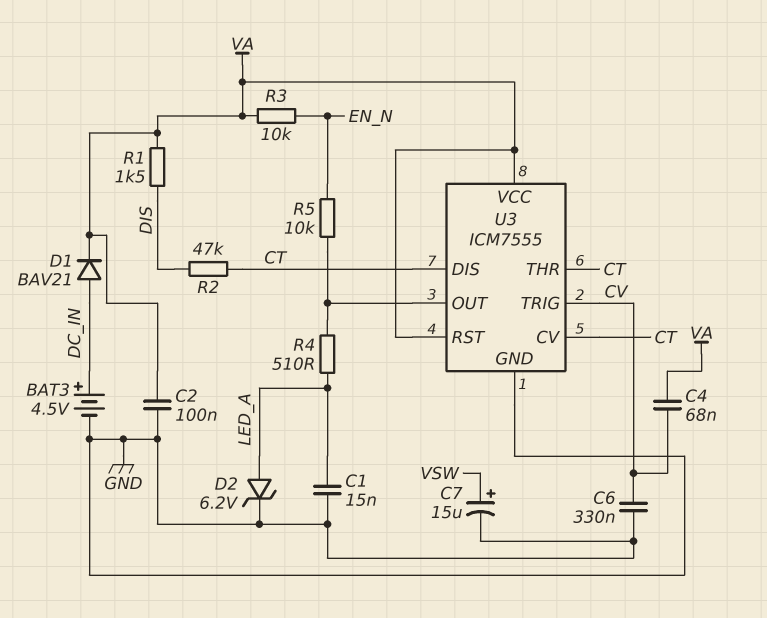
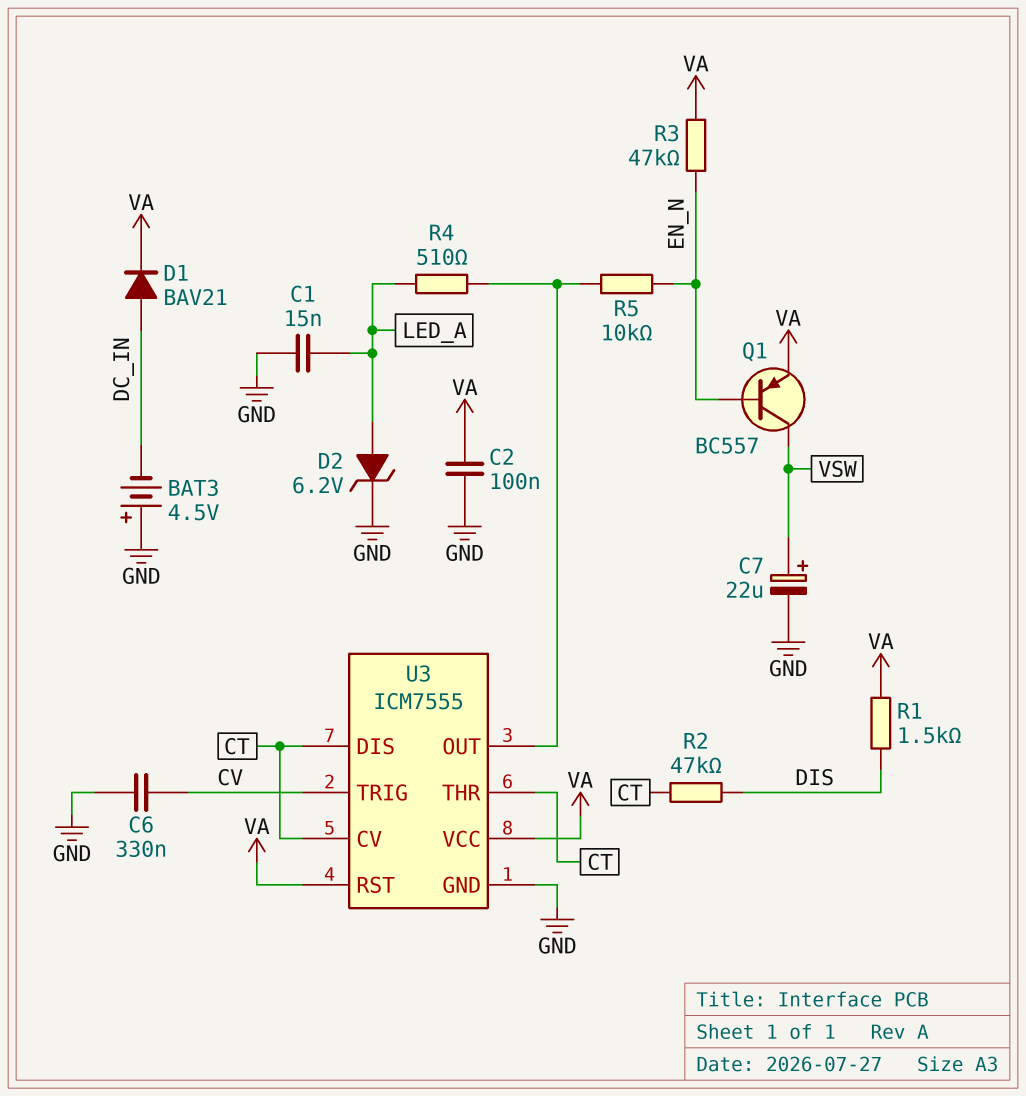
BAT3: 4.5V (plus DC_IN, minus GND) -> 4.5V (plus GND, minus DC_IN)
C4: 68nF (CV, VA) -> none
C7: 15uF (plus VSW, minus GND) -> 22uF (plus VSW, minus GND)
Q1: none -> PNP BC557 (B EN_N, C VSW, E VA)
R3: 10k (EN_N, VA) -> 47k (EN_N, VA)

